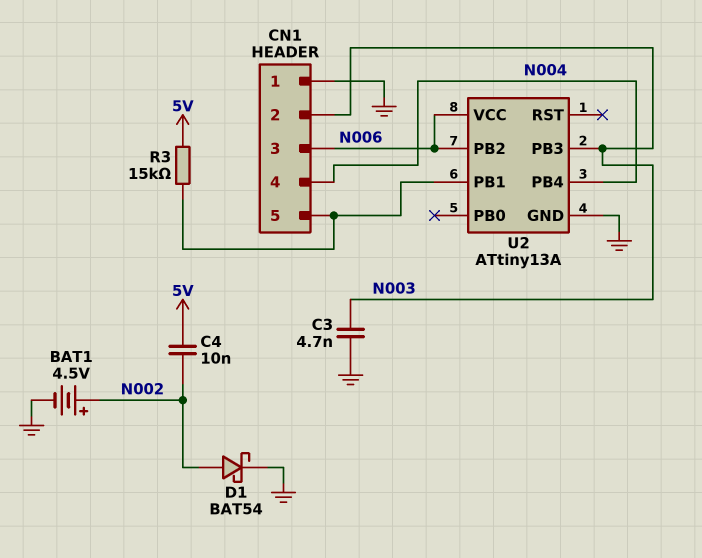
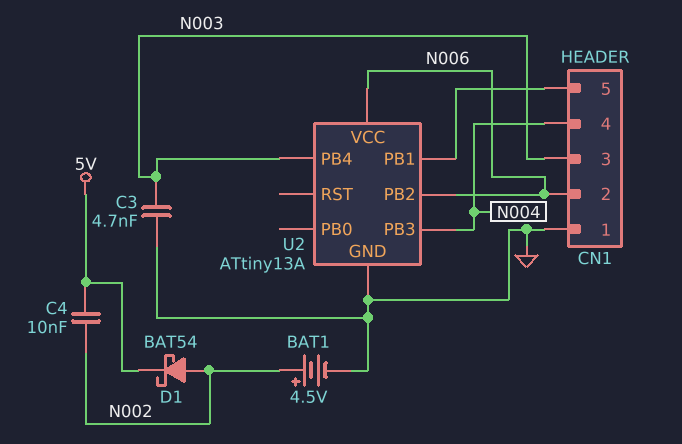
CN1 pin 2: N003 -> N006
CN1 pin 3: N006 -> N003
D1: schottky BAT54 (A N002, K GND) -> schottky BAT54 (A N002, K 5V)
R3: 15k (5V, CN1/5) -> none
U2 pin PB3: N003 -> N004
U2 pin PB4: N004 -> N003

